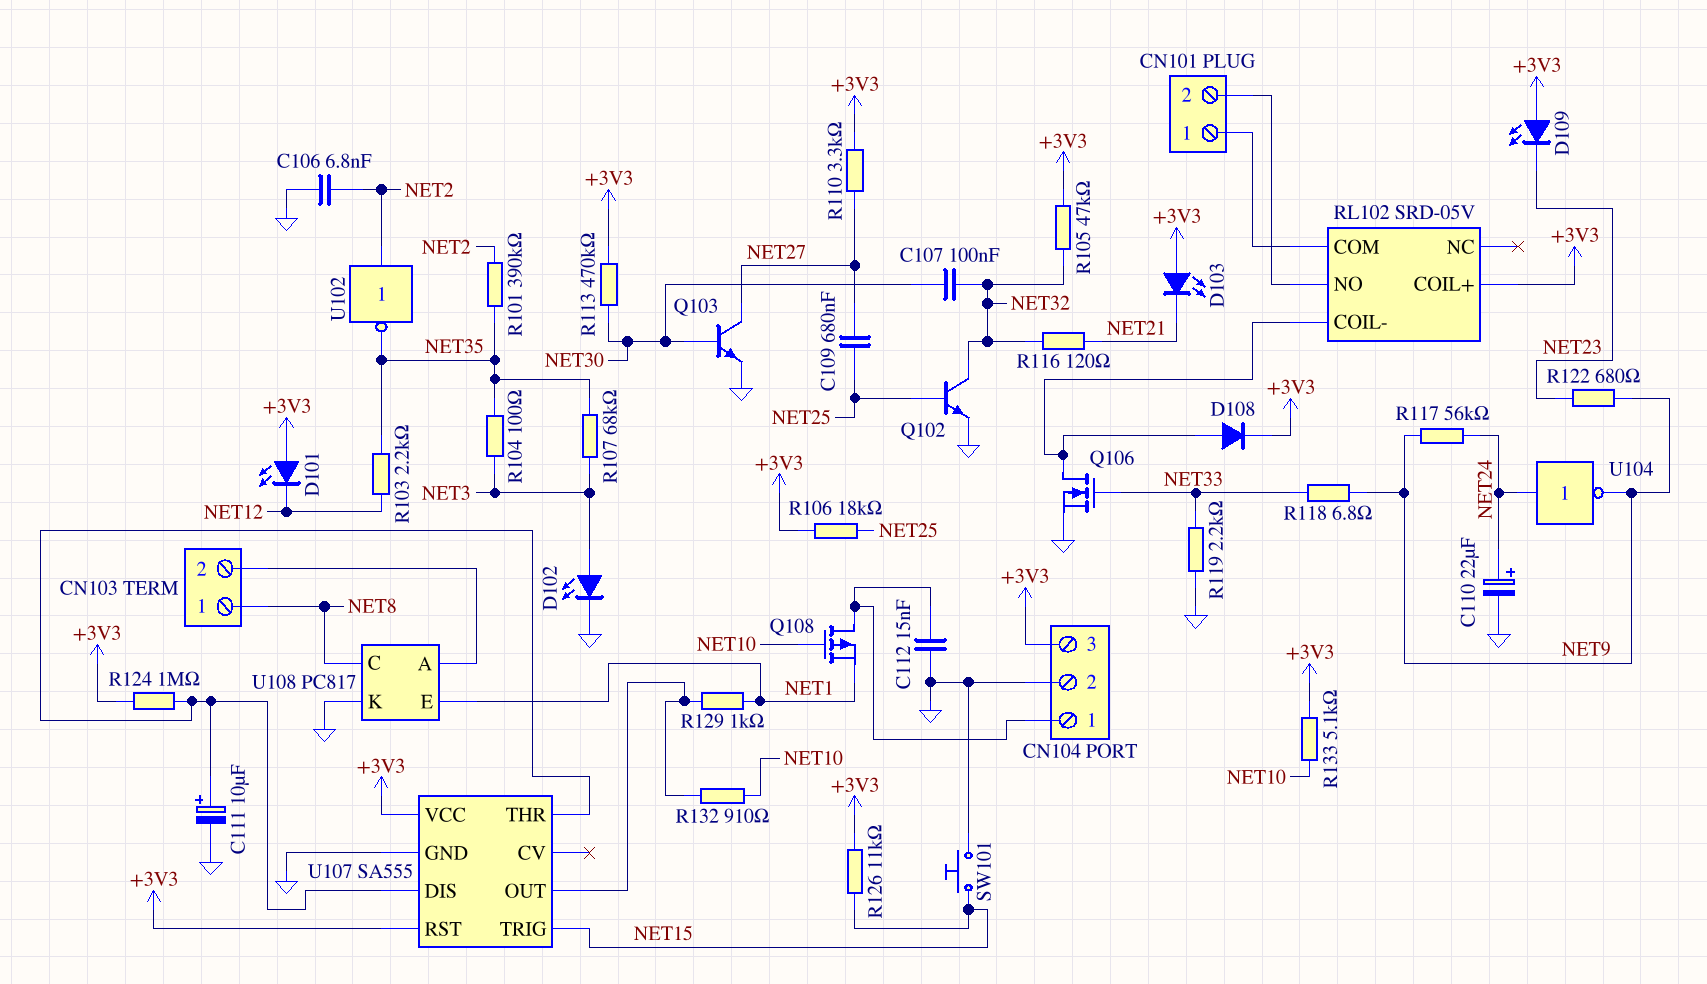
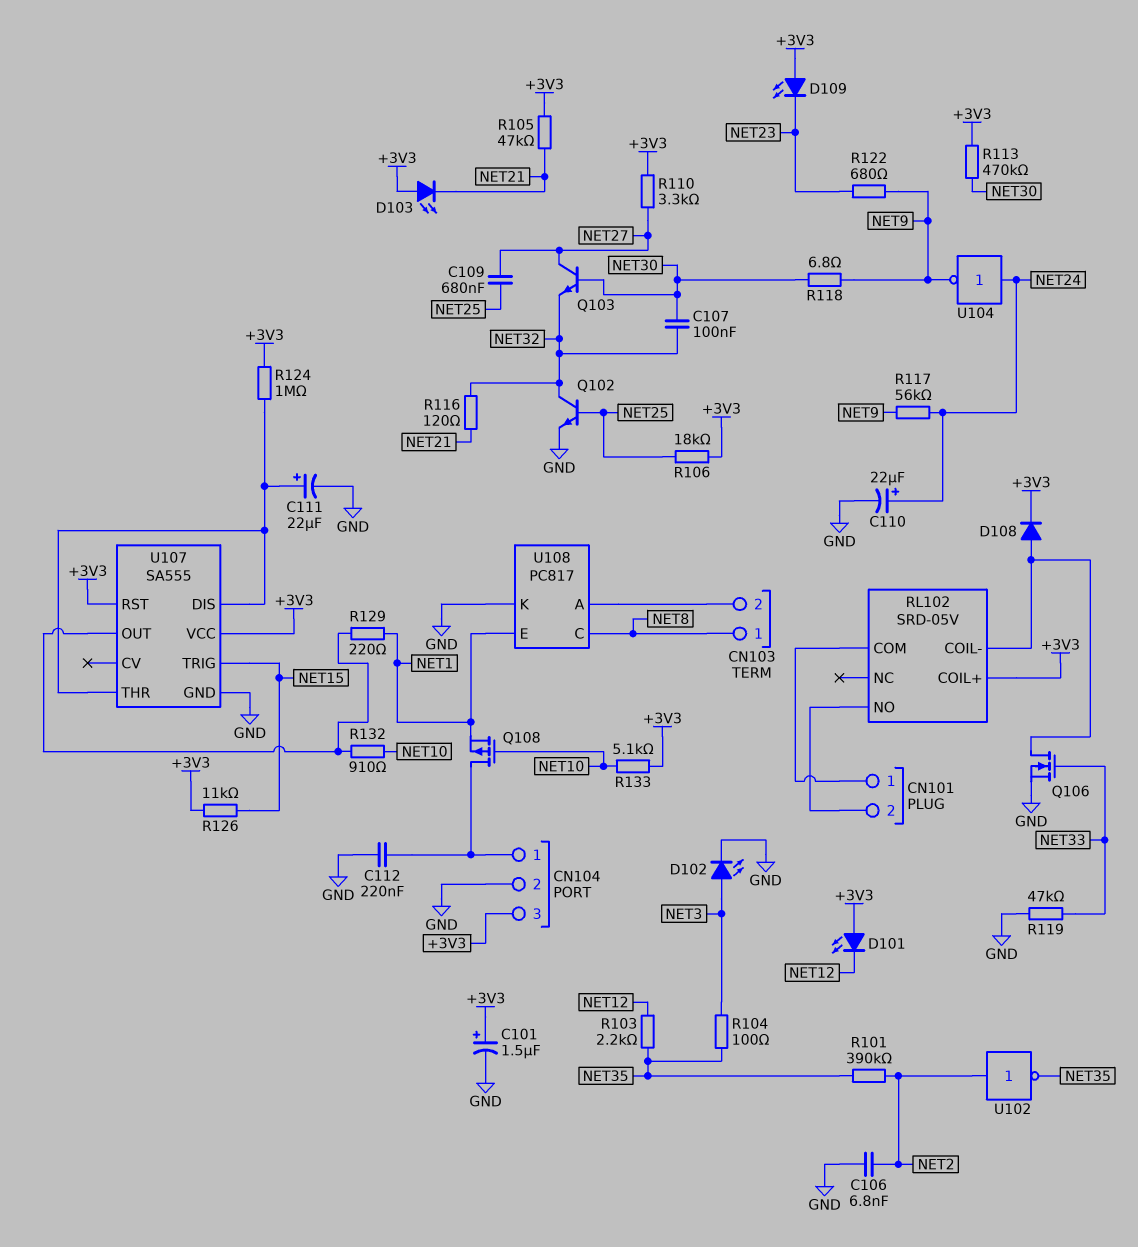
C101: none -> 1.5uF (plus +3V3, minus GND)
C111: 10uF (plus U107/DIS, minus GND) -> 22uF (plus U107/DIS, minus GND)
C112: 15nF (CN104/1, GND) -> 220nF (CN104/1, GND)
Q103: NPN (B NET30, C NET27, E GND) -> NPN (B NET30, C NET27, E NET32)
R105: 47k (+3V3, NET32) -> 47k (+3V3, NET21)
R107: 68k (NET3, NET35) -> none
R118: 6.8 (NET9, NET33) -> 6.8 (NET9, NET30)
R119: 2.2k (GND, NET33) -> 47k (GND, NET33)
R129: 1k (NET1, U107/OUT) -> 220 (NET1, U107/OUT)
SW101: button (GND, NET15) -> none

